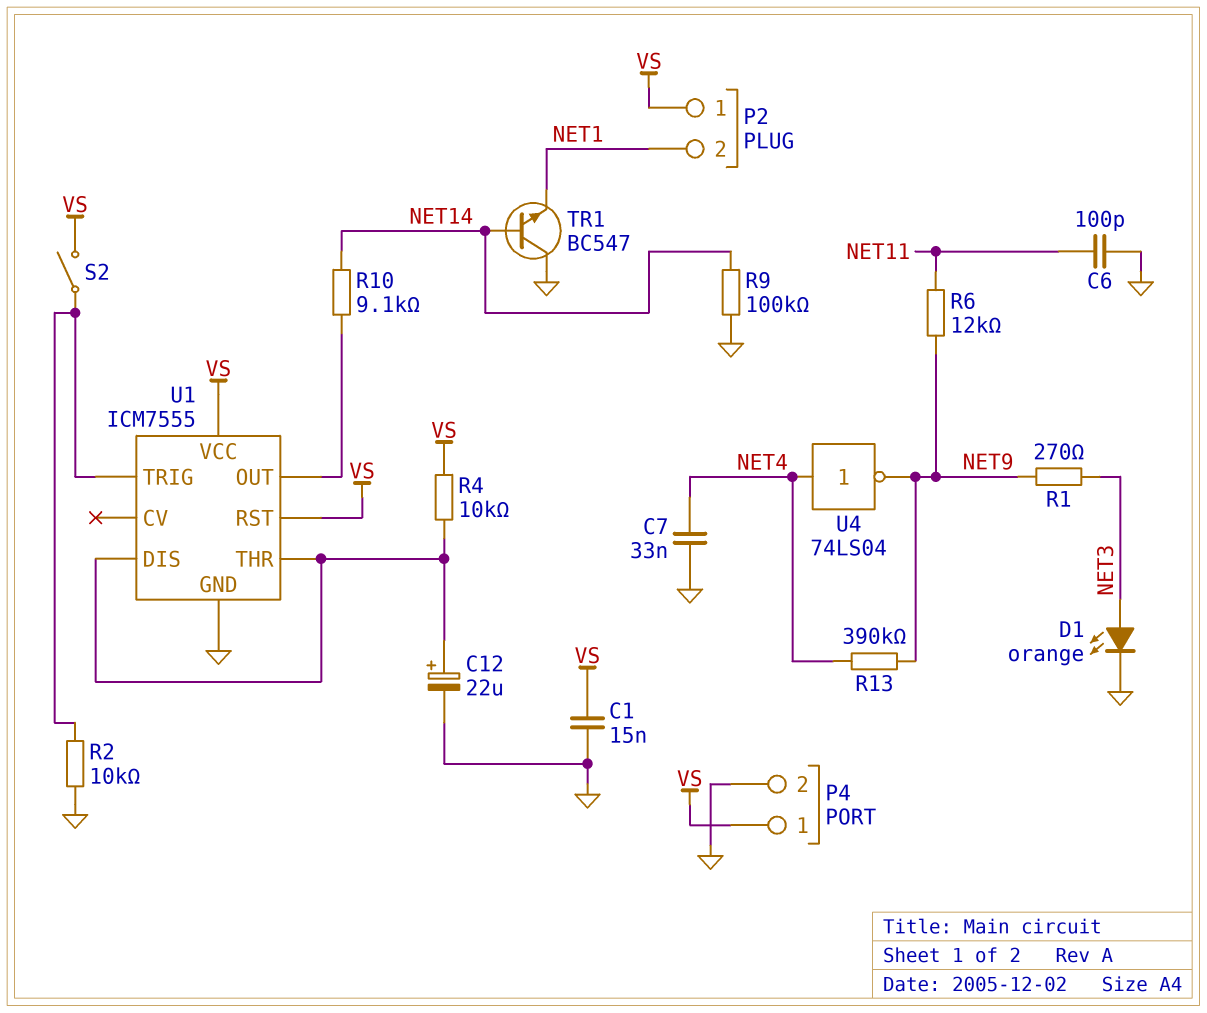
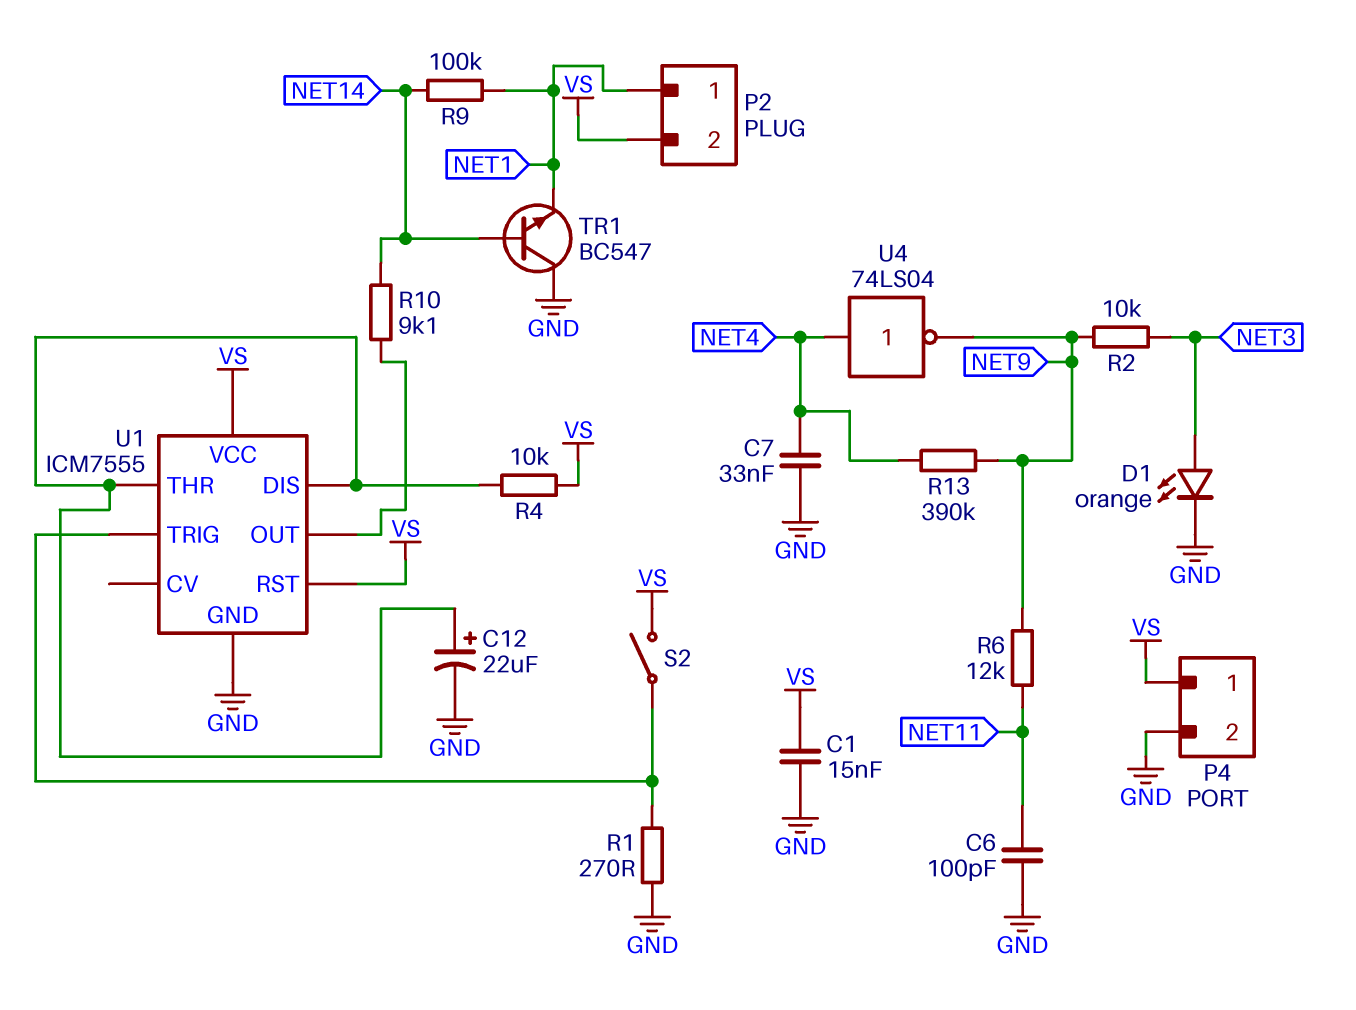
P2 pin 1: VS -> NET1
P2 pin 2: NET1 -> VS
R1: 270 (NET3, NET9) -> 270 (GND, U1/TRIG)
R2: 10k (GND, U1/TRIG) -> 10k (NET3, NET9)
R9: 100k (GND, NET14) -> 100k (NET1, NET14)

